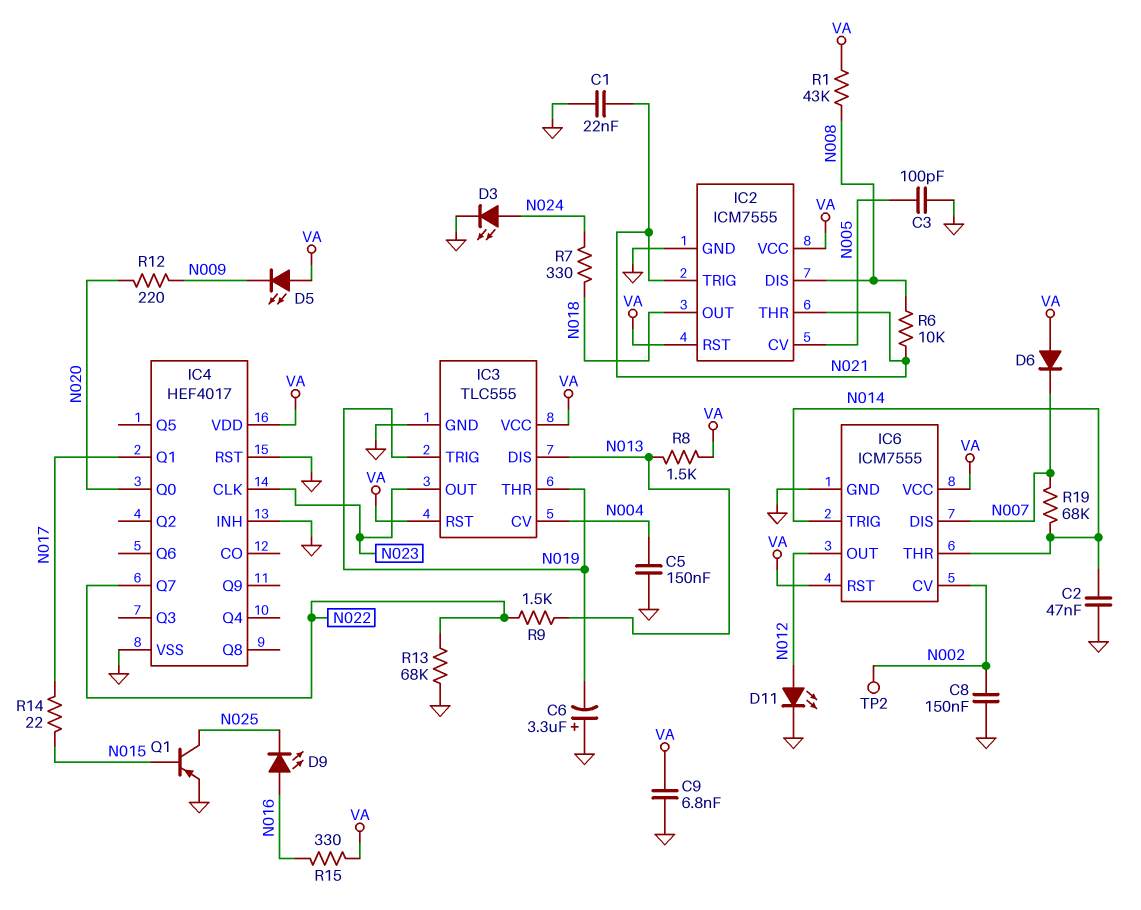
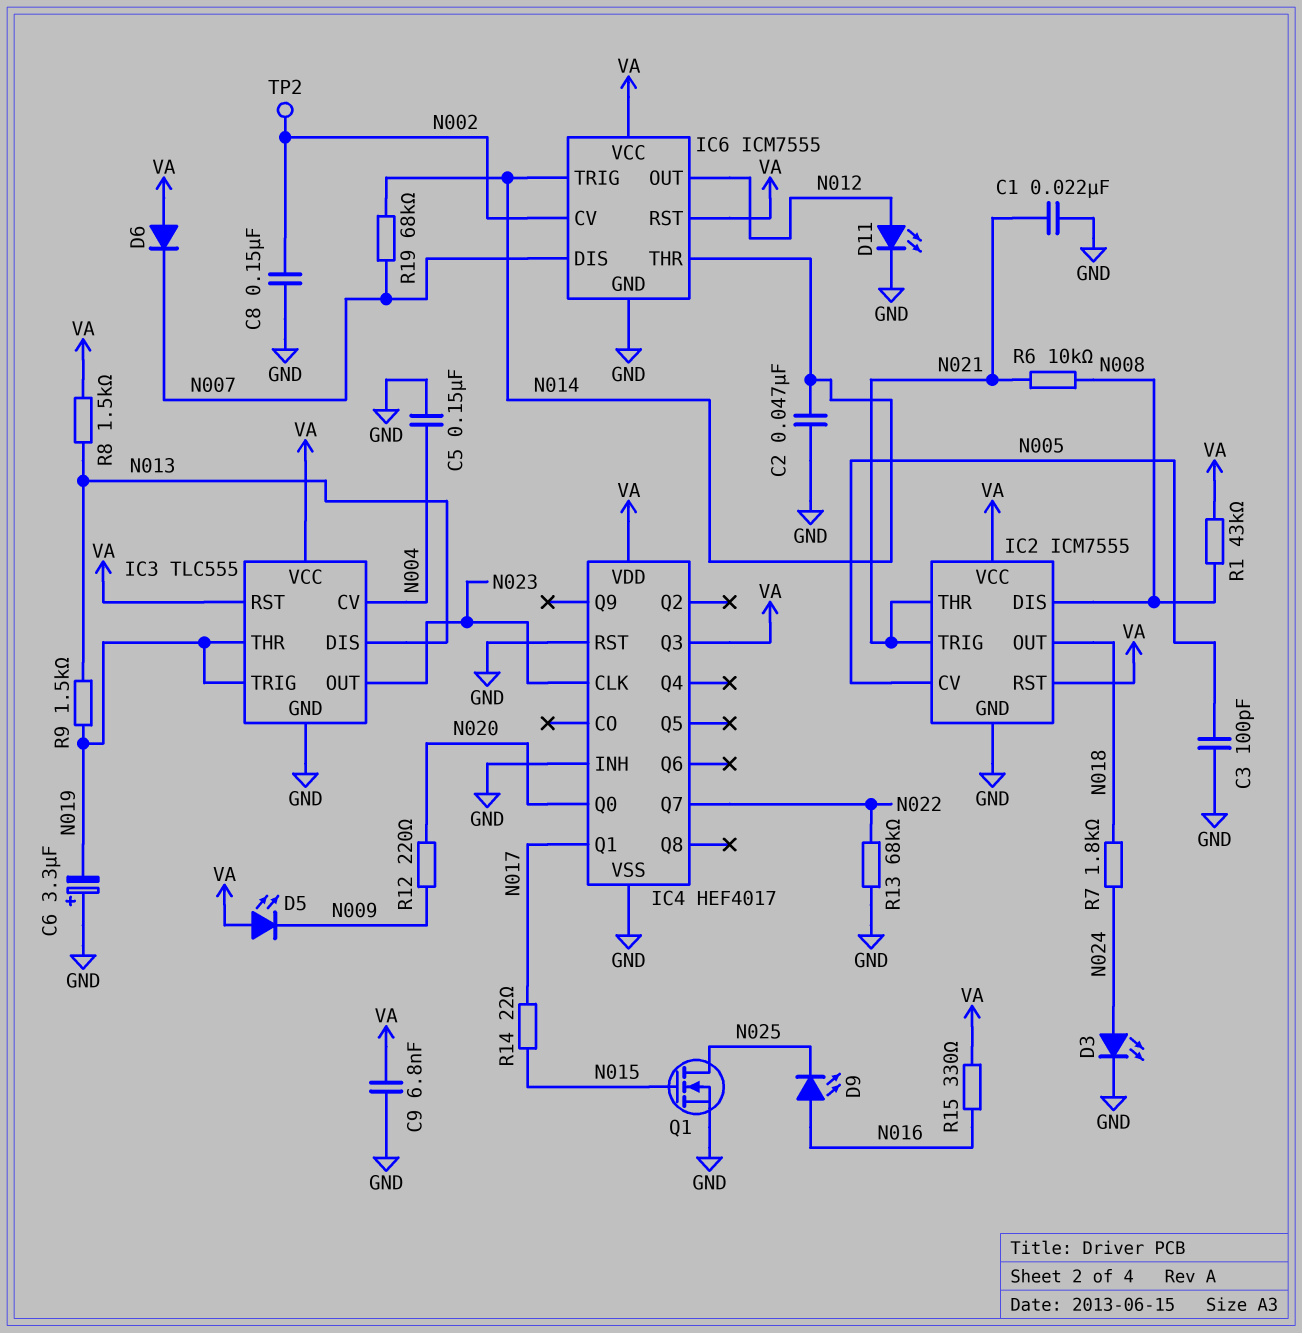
IC4 pin Q3: none -> VA
Q1: PNP (B N015, C N025, E GND) -> NMOS (G N015, D N025, S GND)
R7: 330 (N018, N024) -> 1.8k (N018, N024)
R9: 1.5k (N013, N022) -> 1.5k (N013, N019)

